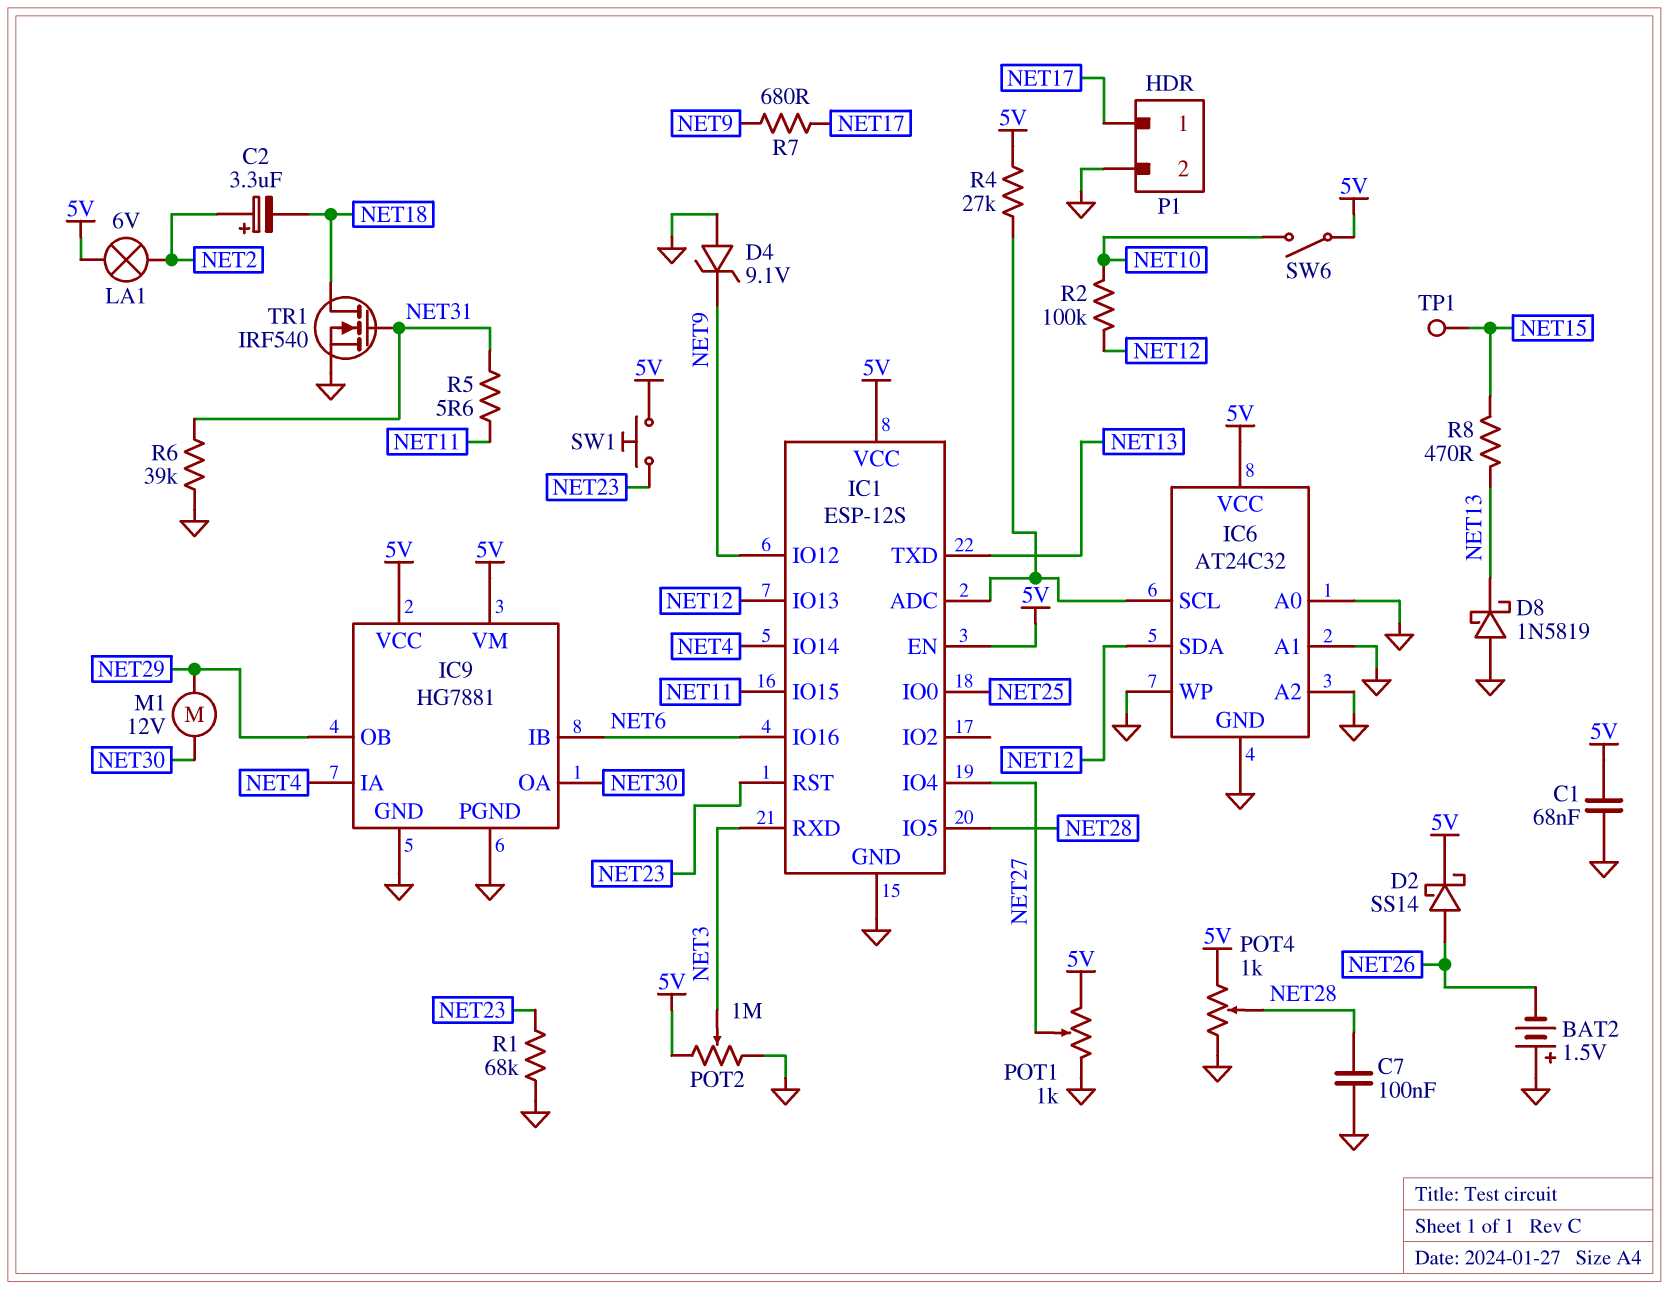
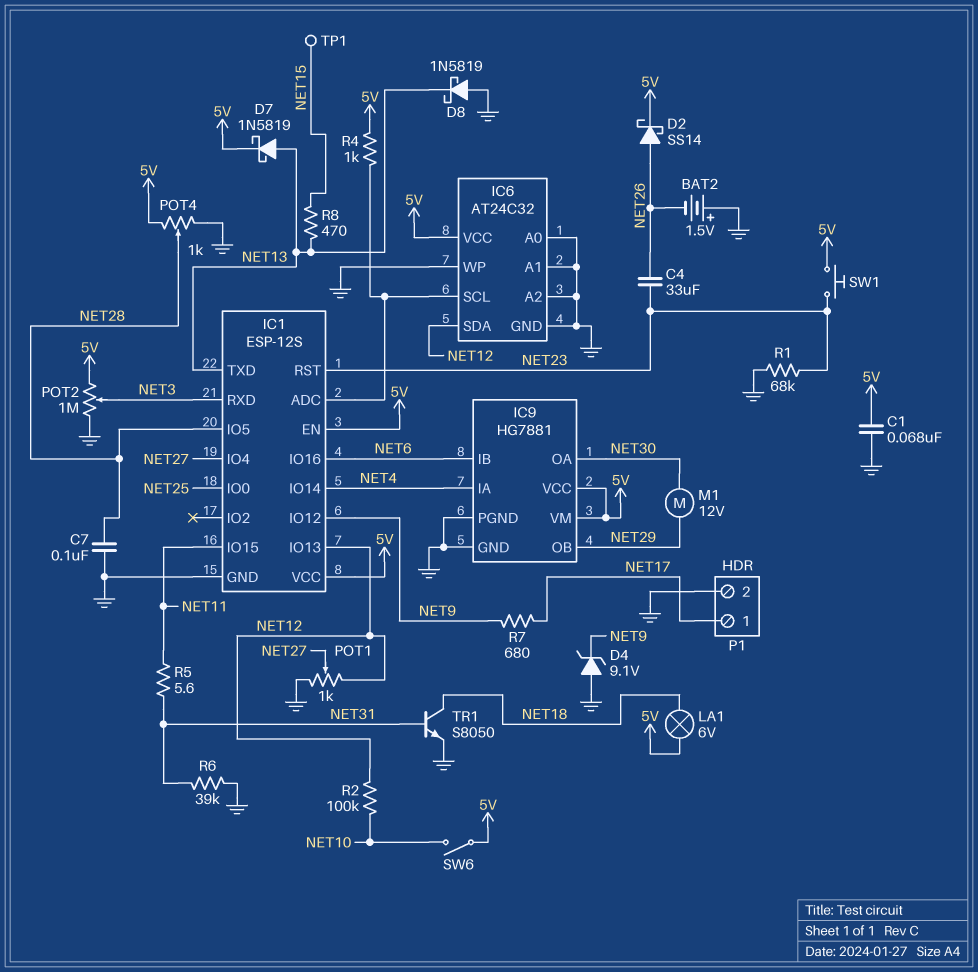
C2: 3.3uF (plus NET2, minus NET18) -> none
C4: none -> 33uF (NET23, NET26)
D7: none -> schottky 1N5819 (A NET13, K 5V)
LA1: lamp 6V (5V, NET2) -> lamp 6V (5V, NET18)
POT1: 1k (5V, GND, wiper NET27) -> 1k (GND, NET12, wiper NET27)
R4: 27k (5V, IC1/ADC) -> 1k (5V, IC1/ADC)
TR1: NMOS IRF540 (G NET31, D NET18, S GND) -> NPN S8050 (B NET31, C NET18, E GND)

